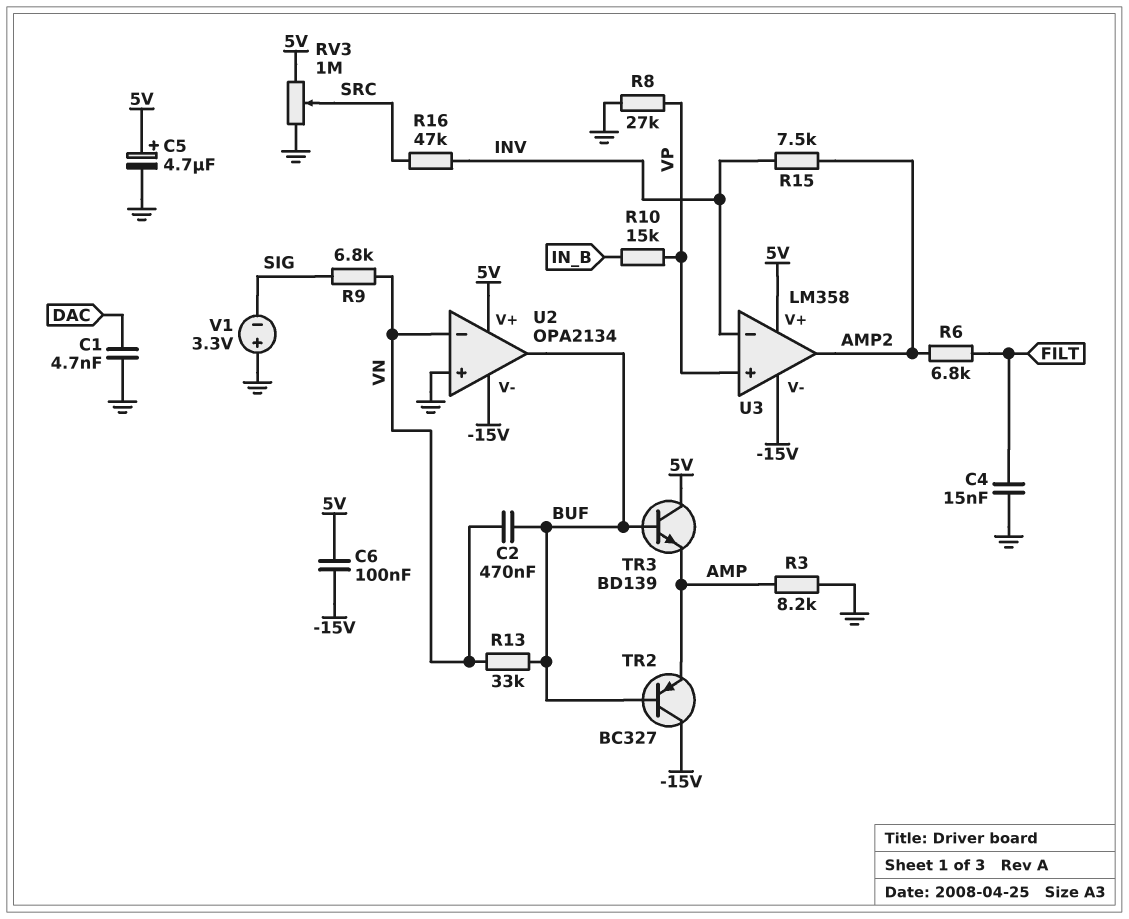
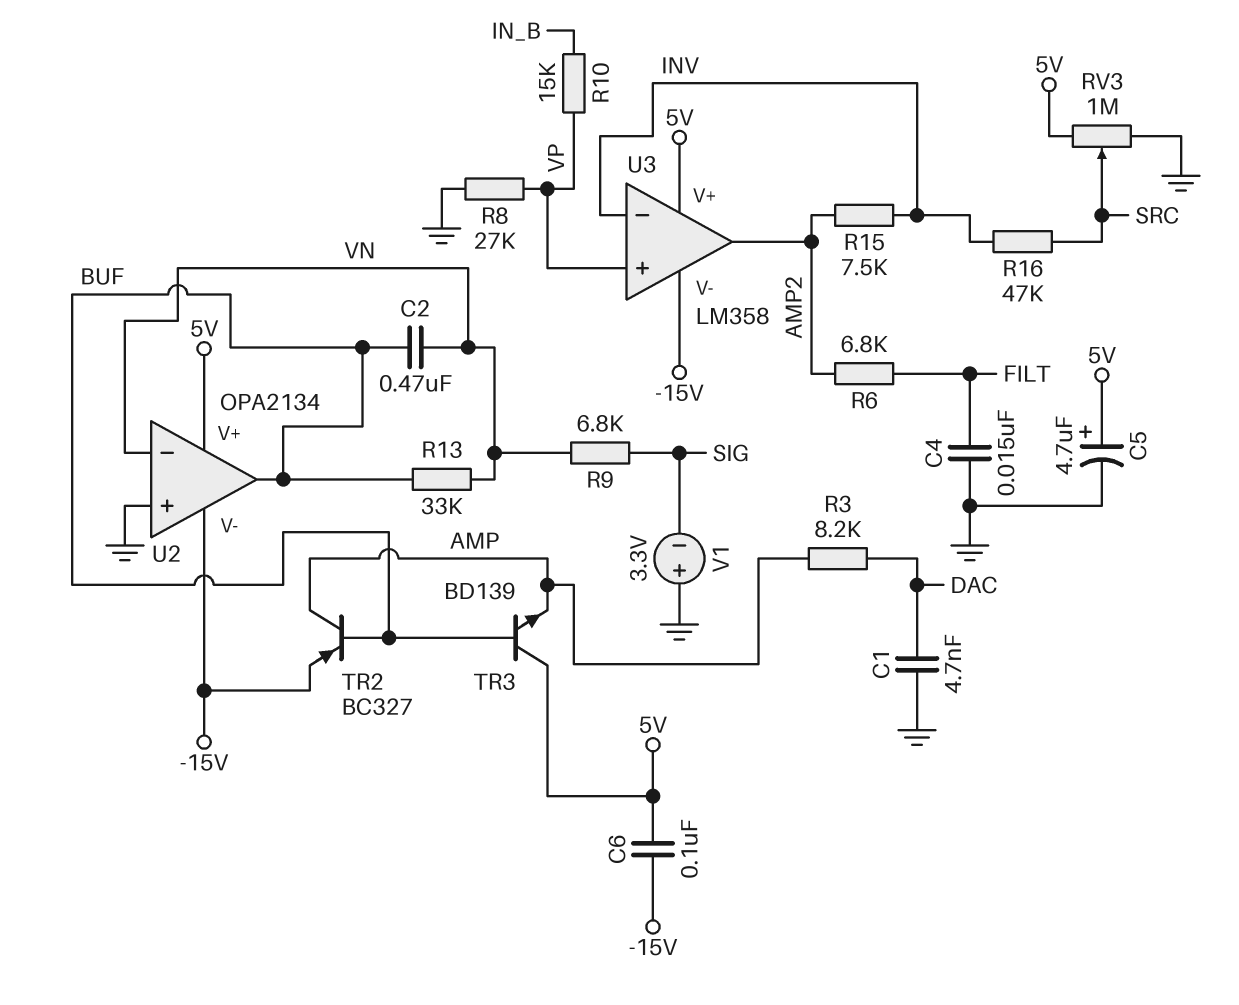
R3: 8.2k (AMP, GND) -> 8.2k (AMP, DAC)
TR2: PNP BC327 (B BUF, C -15V, E AMP) -> PNP BC327 (B BUF, C AMP, E -15V)

